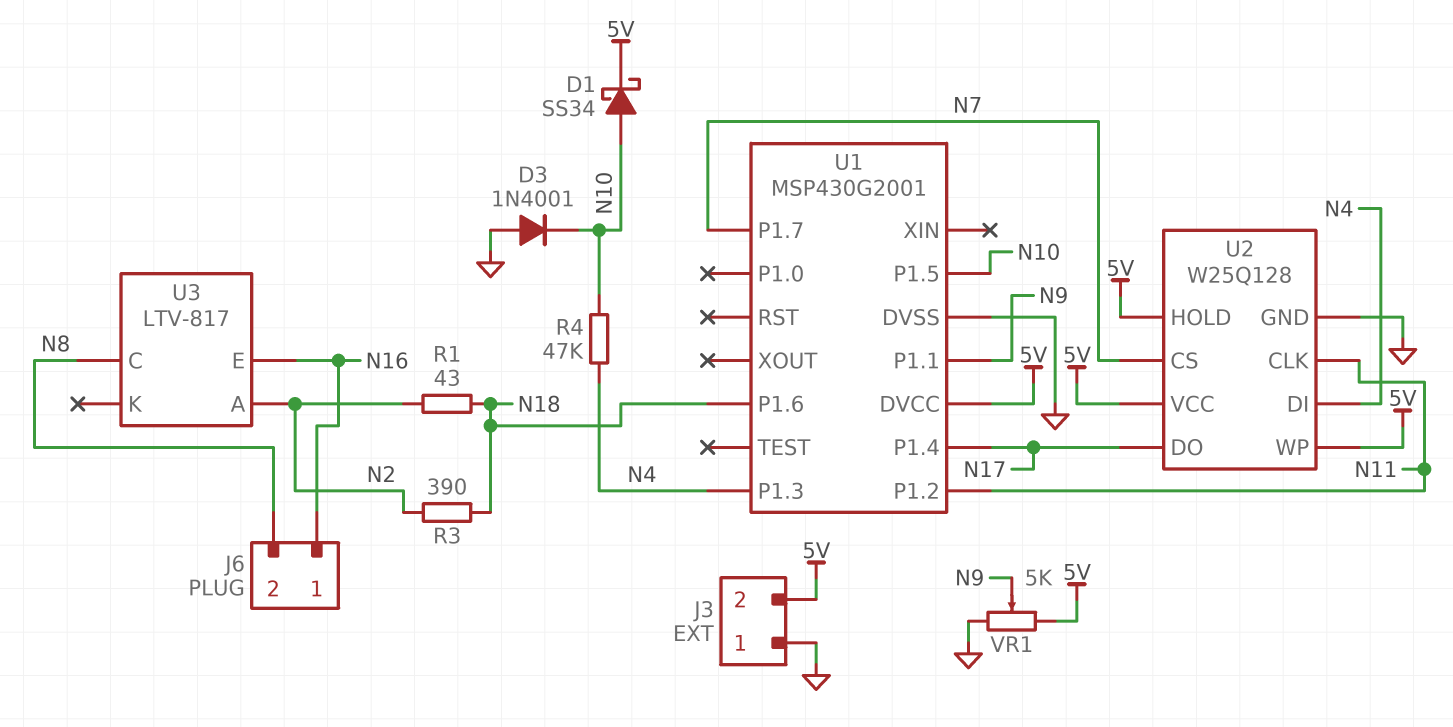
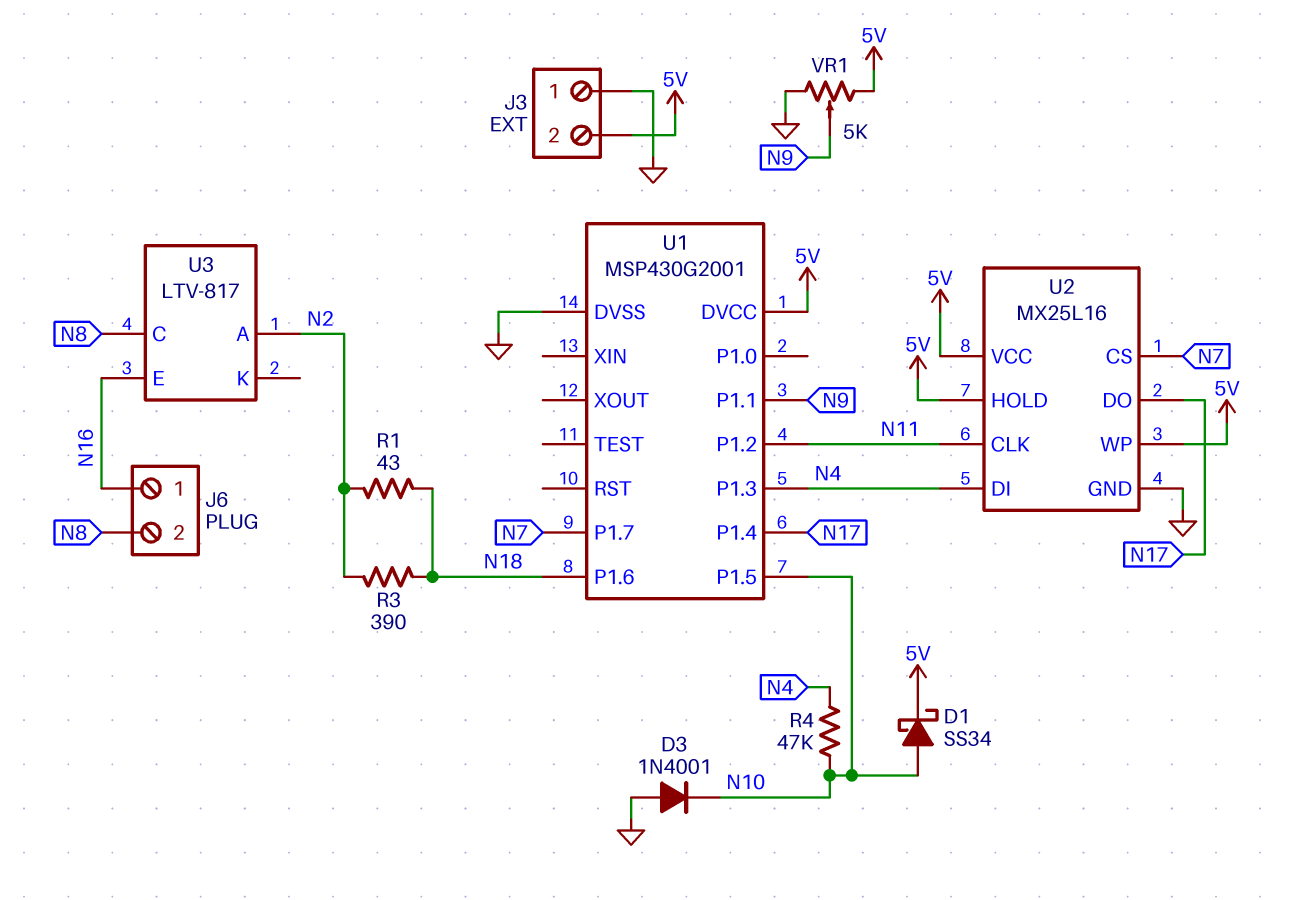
U2: W25Q128 -> MX25L16

